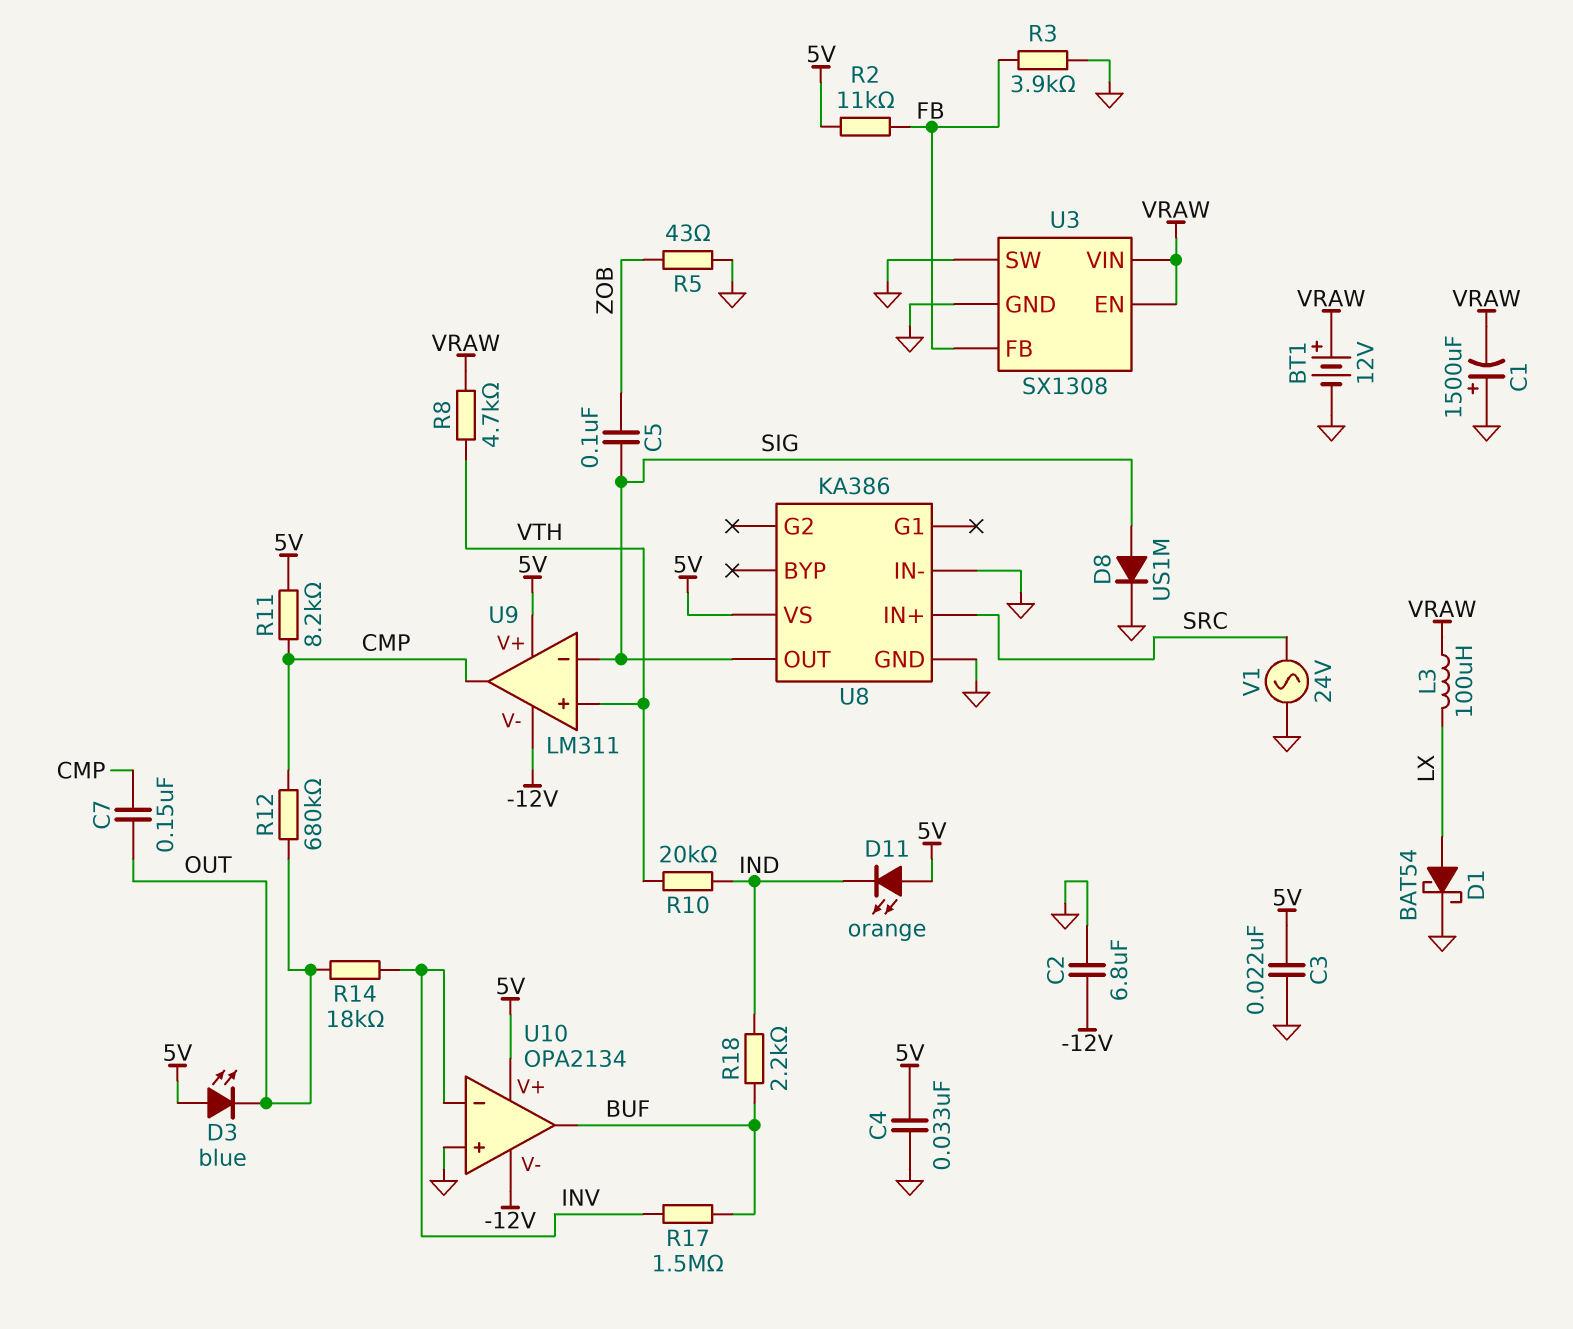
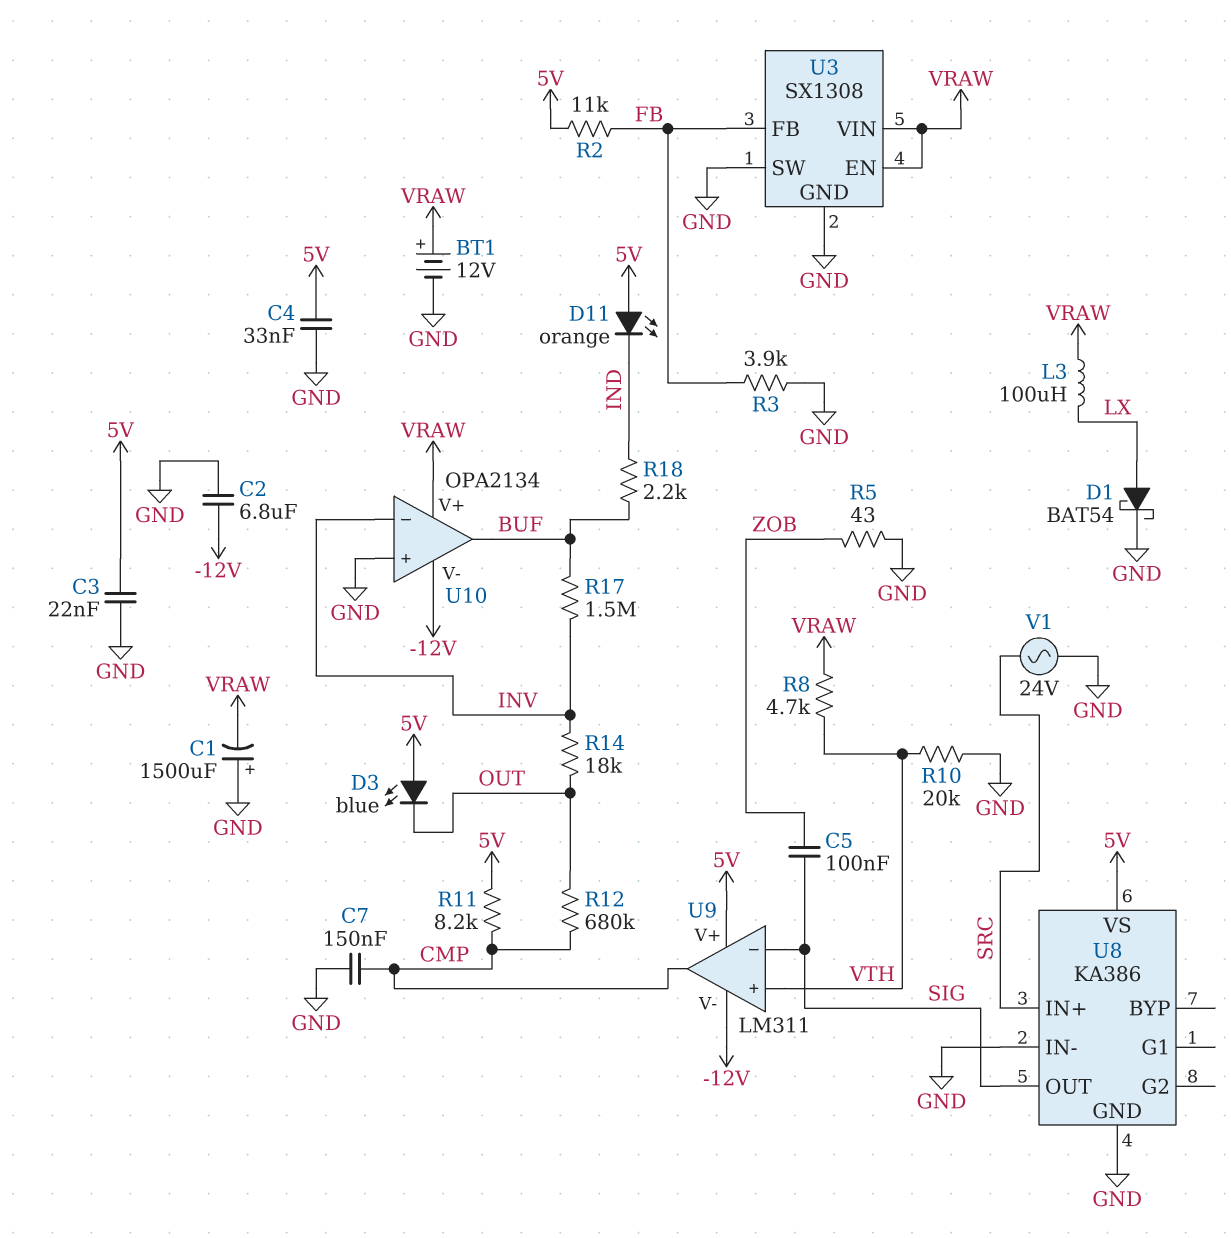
C7: 150nF (CMP, OUT) -> 150nF (CMP, GND)
D8: diode US1M (A SIG, K GND) -> none
R10: 20k (IND, VTH) -> 20k (GND, VTH)
U10 pin V+: 5V -> VRAW

